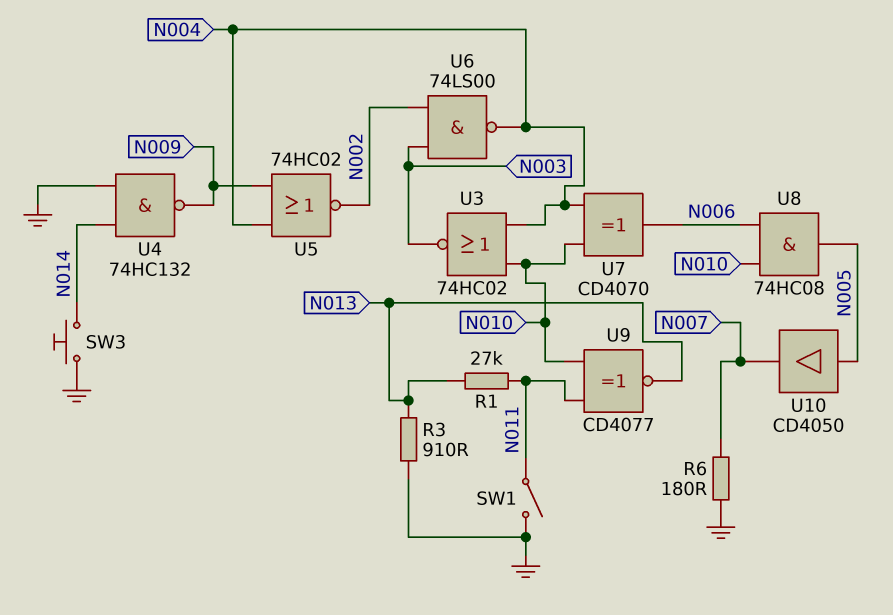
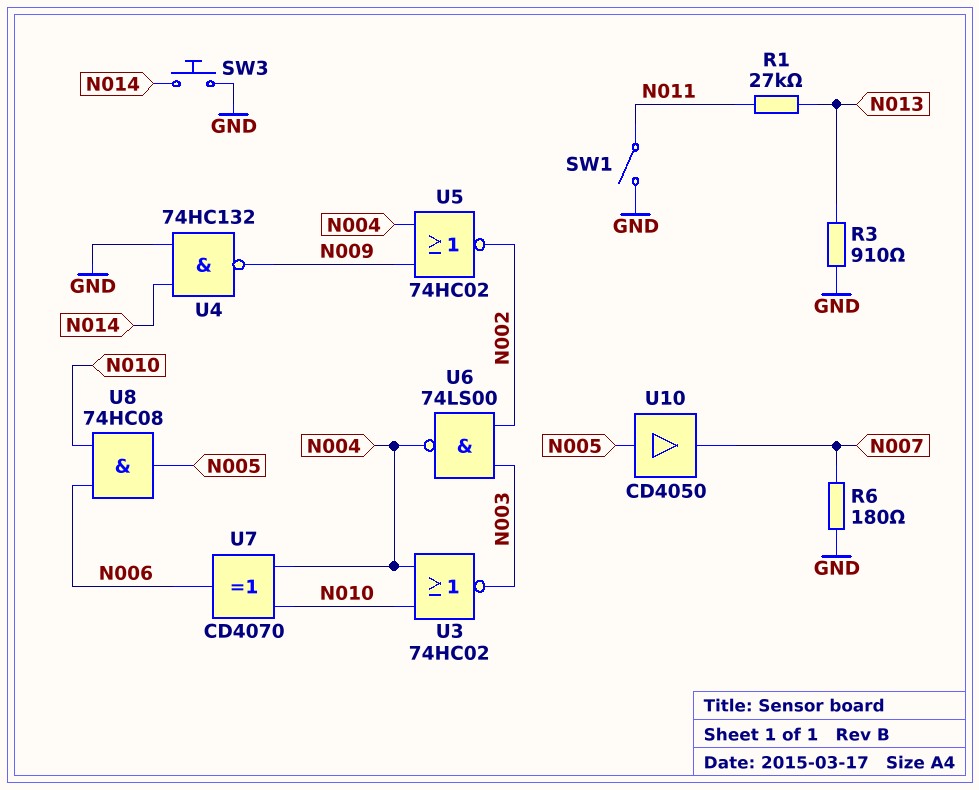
U9: XNOR CD4077 (in N010, in N011, out N013) -> none

